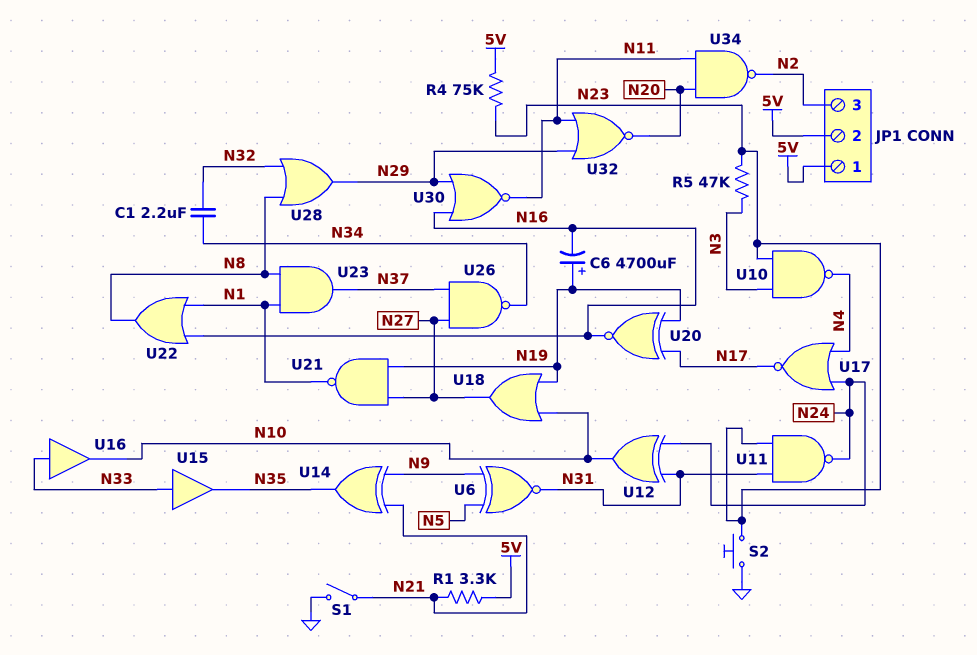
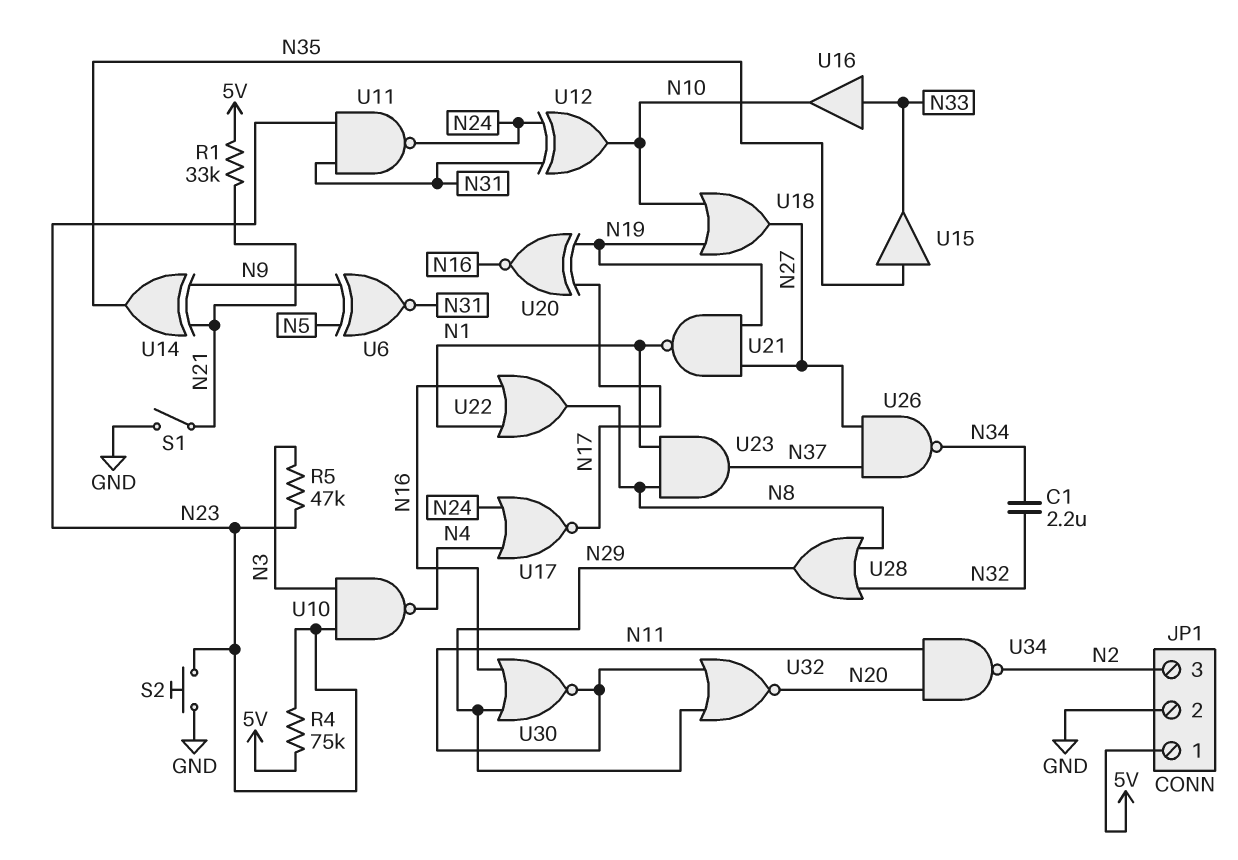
C6: 4700uF (plus N19, minus N16) -> none
JP1 pin 2: 5V -> GND
R1: 3.3k (5V, N21) -> 33k (5V, N21)
U15: buffer (in N33, out N35) -> buffer (in N35, out N33)

